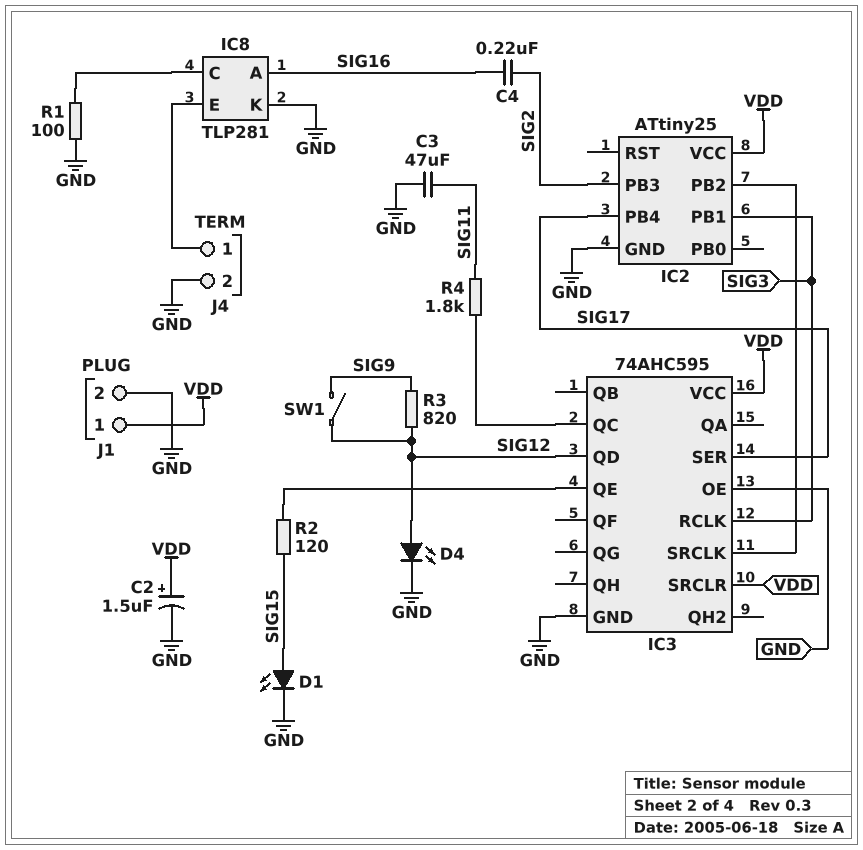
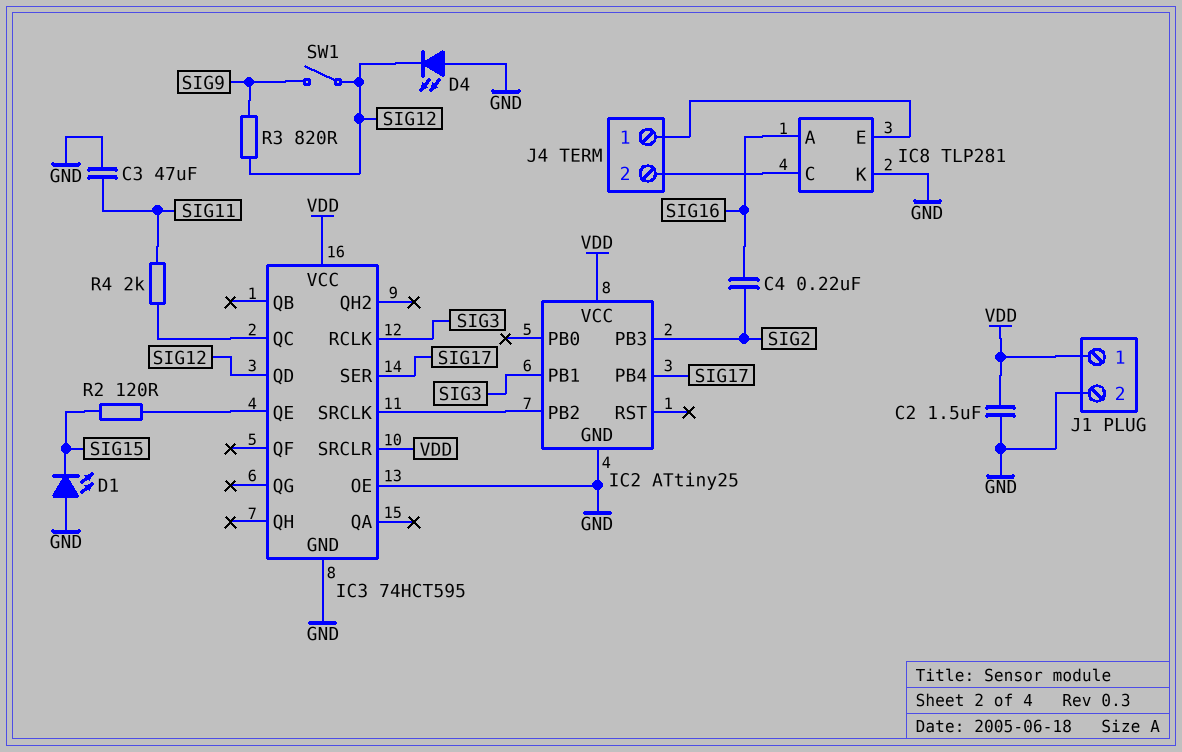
C2: 1.5uF (plus VDD, minus GND) -> 1.5uF (GND, VDD)
D1: LED (A SIG15, K GND) -> LED (A GND, K SIG15)
D4: LED (A SIG12, K GND) -> LED (A GND, K SIG12)
IC3: 74AHC595 -> 74HCT595
J4 pin 2: GND -> IC8/C
R1: 100 (GND, IC8/C) -> none
R4: 1.8k (IC3/QC, SIG11) -> 2k (IC3/QC, SIG11)

